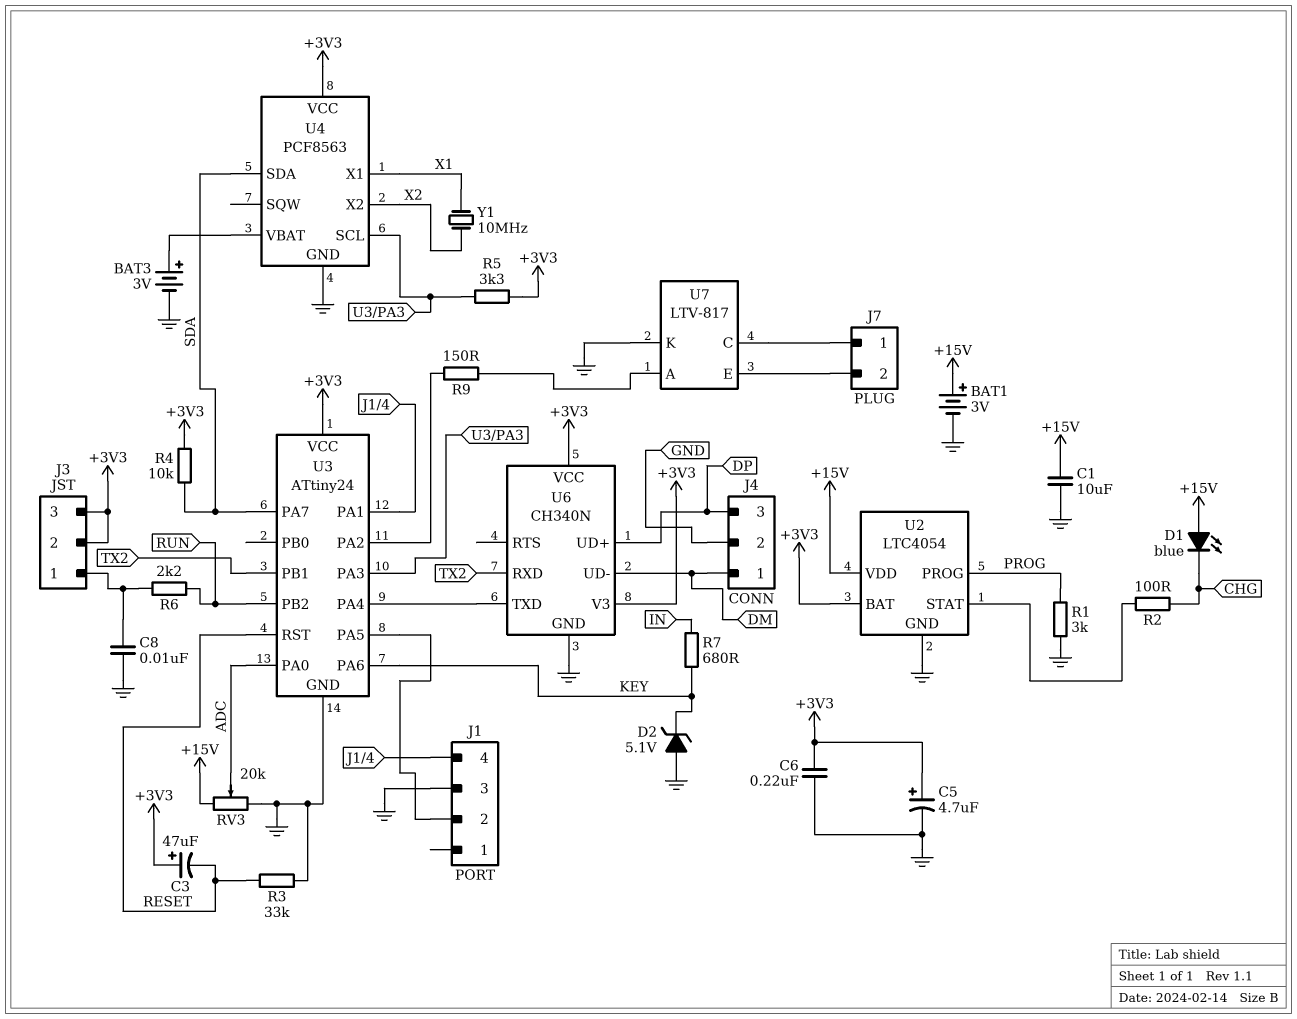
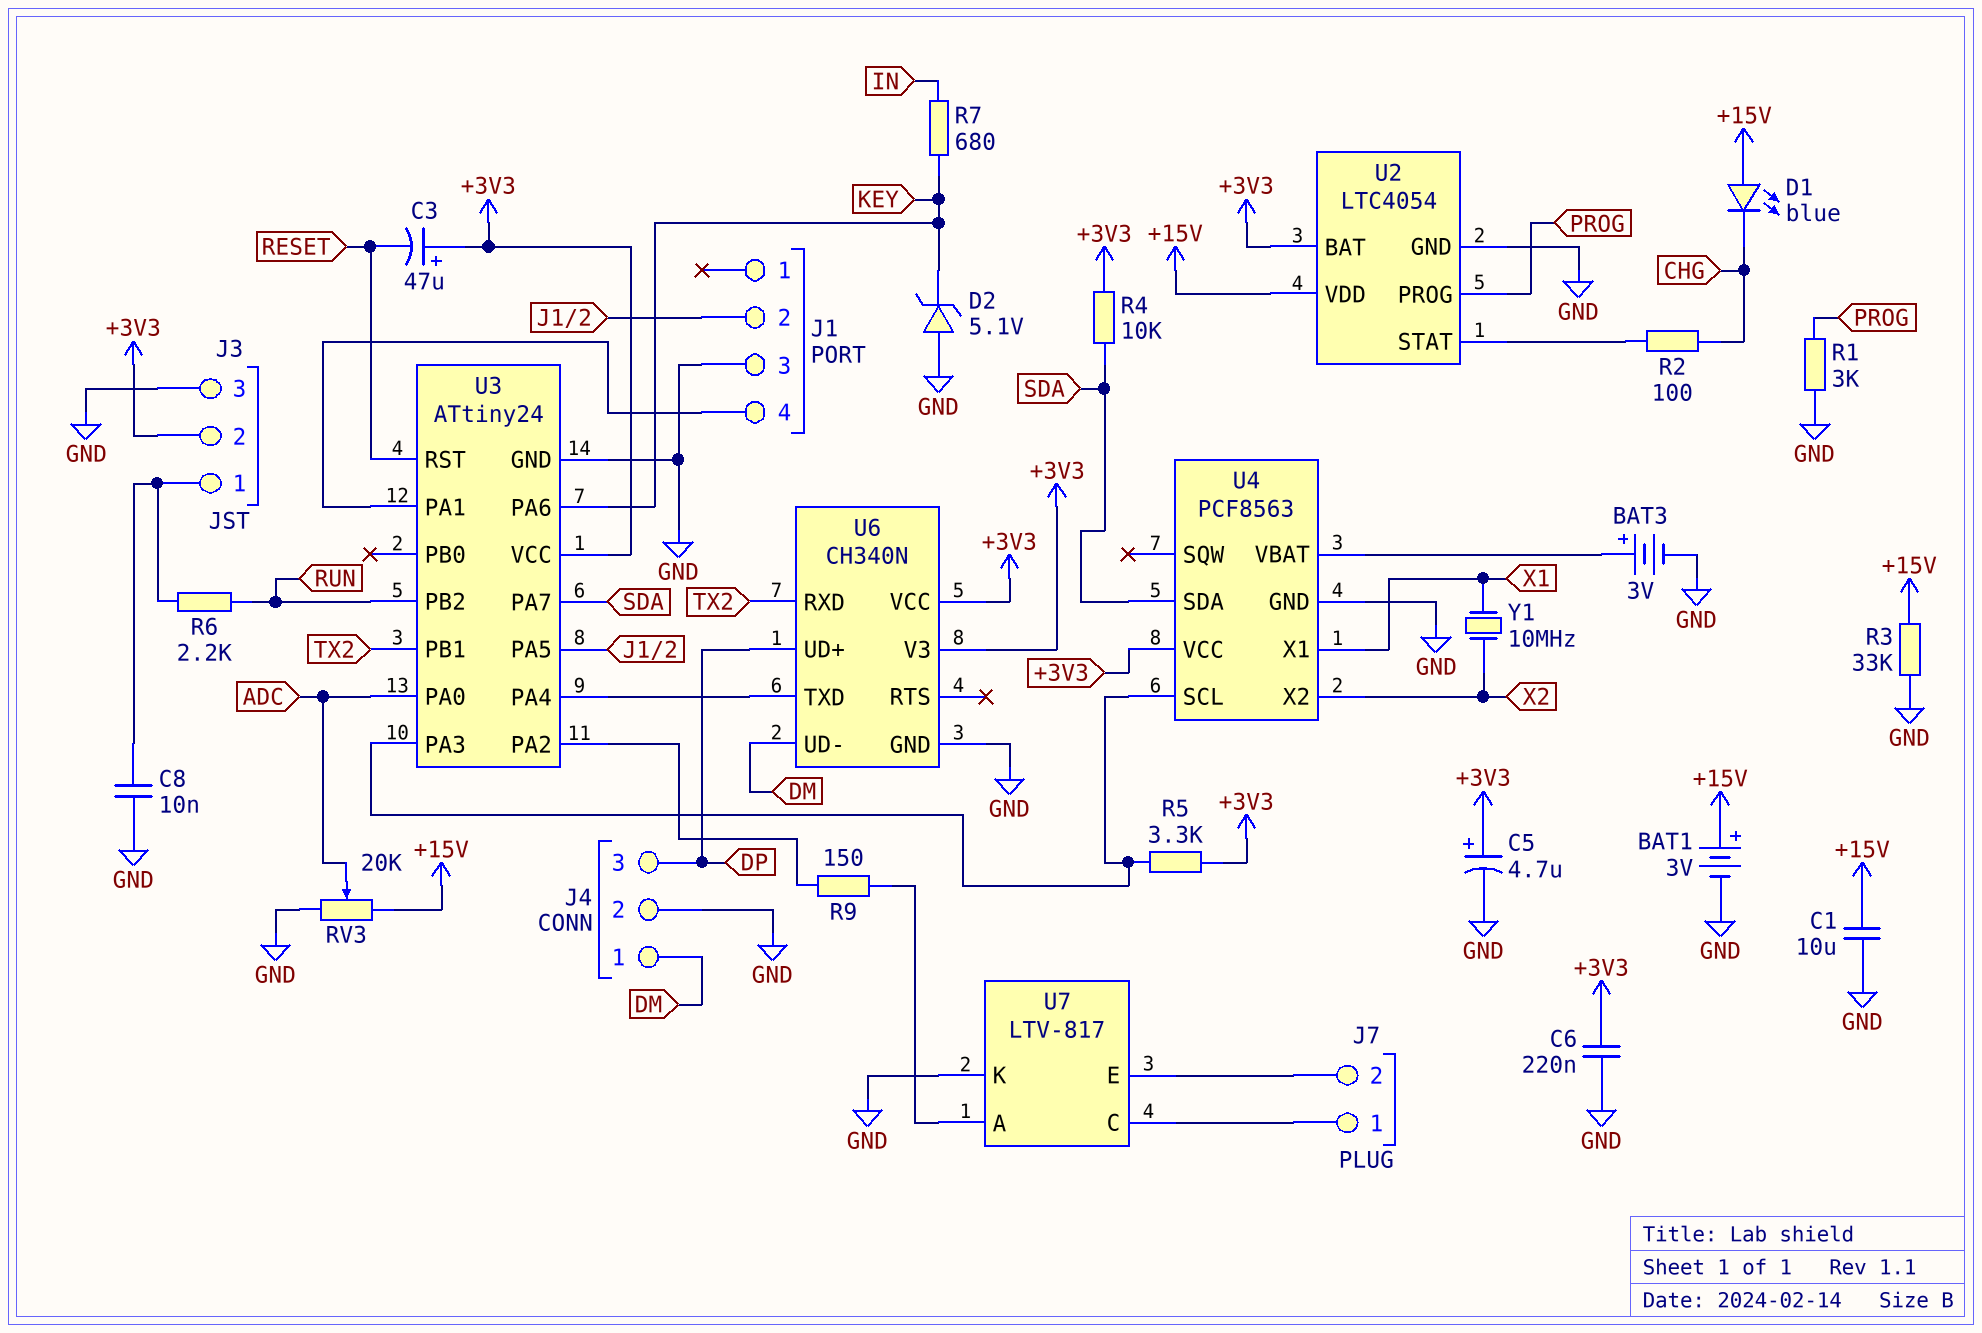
J3 pin 3: +3V3 -> GND
R3: 33k (GND, RESET) -> 33k (+15V, GND)

